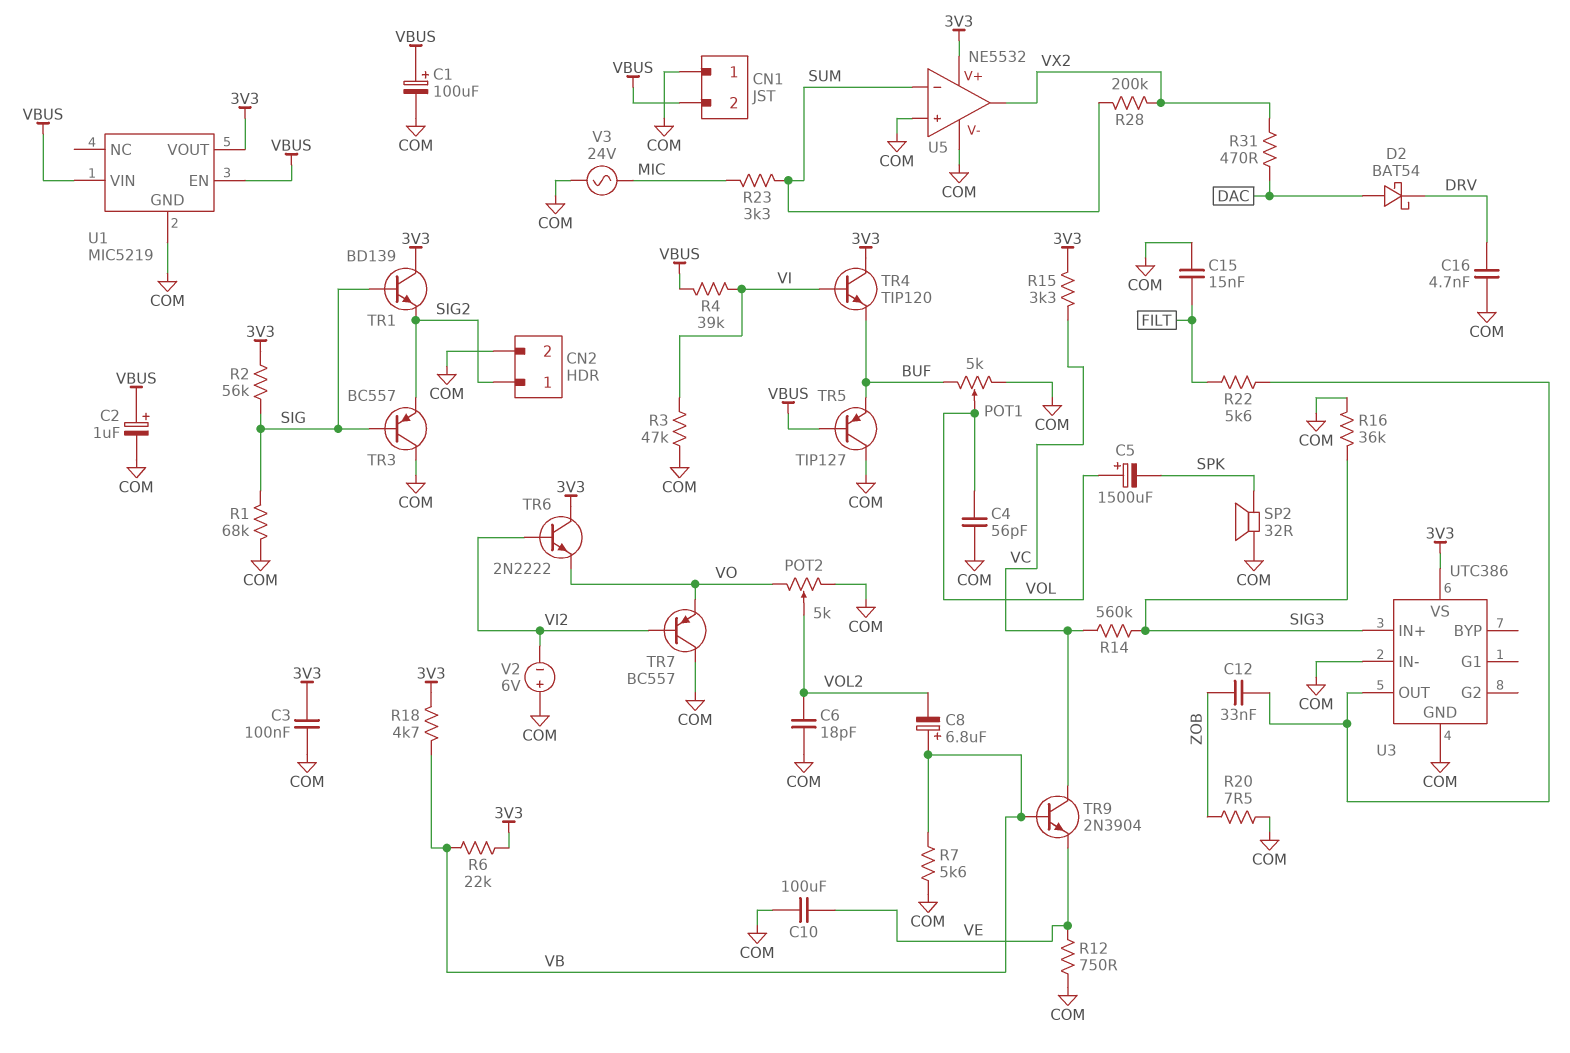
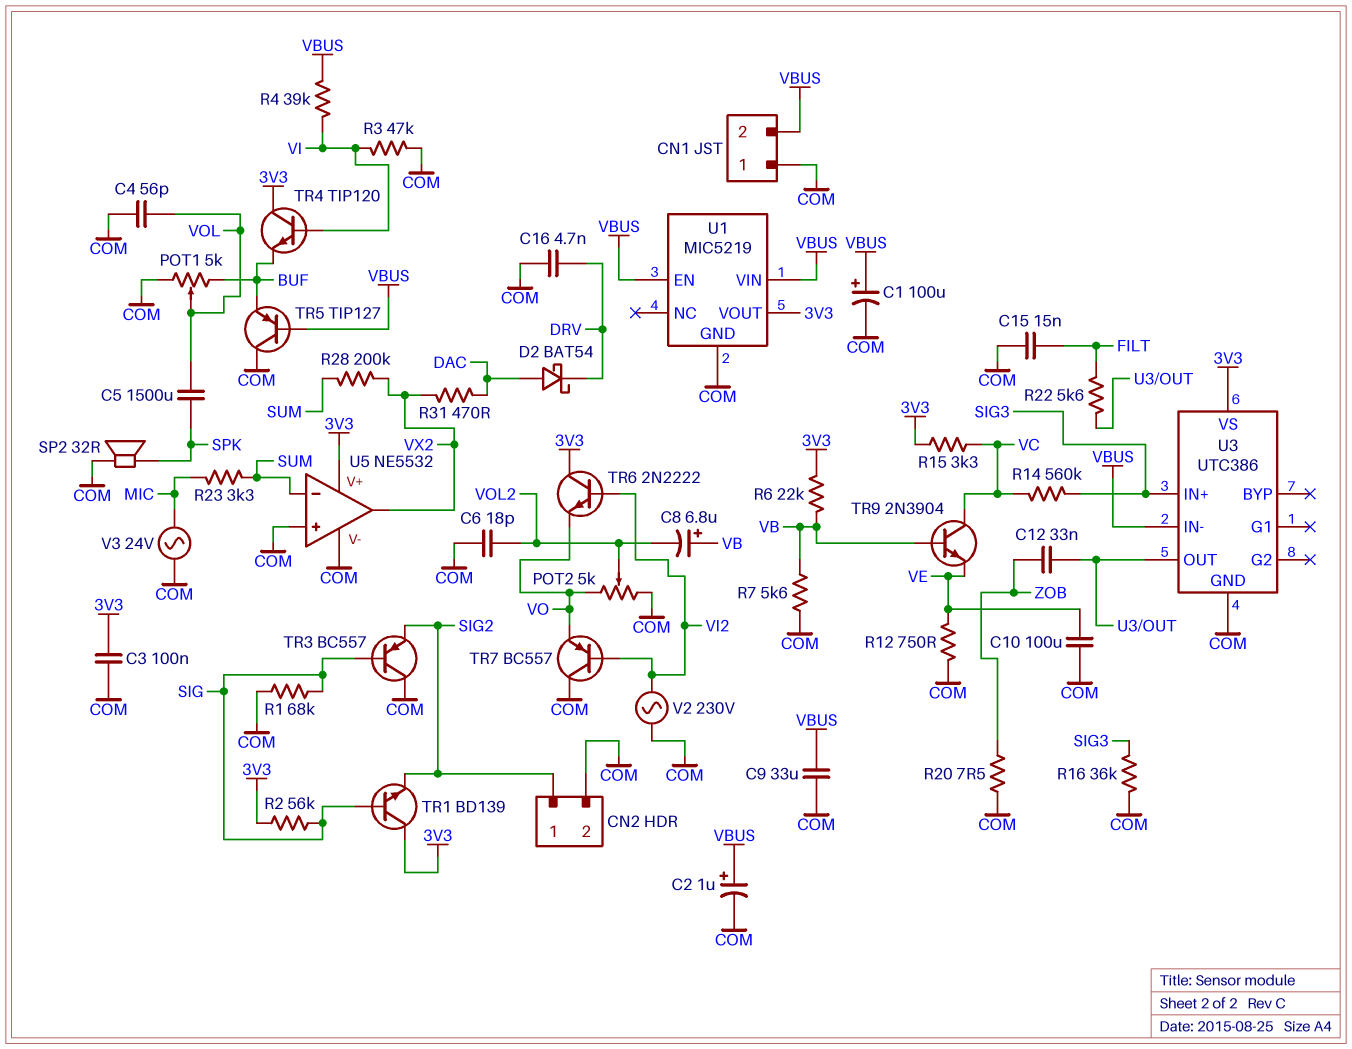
C5: 1500uF (plus VOL, minus SPK) -> 1500uF (SPK, VOL)
C9: none -> 33uF (COM, VBUS)
R18: 4.7k (3V3, VB) -> none
U3 pin IN-: COM -> VBUS
V2: 6V (plus COM, minus VI2) -> AC 230V (COM, VI2)

